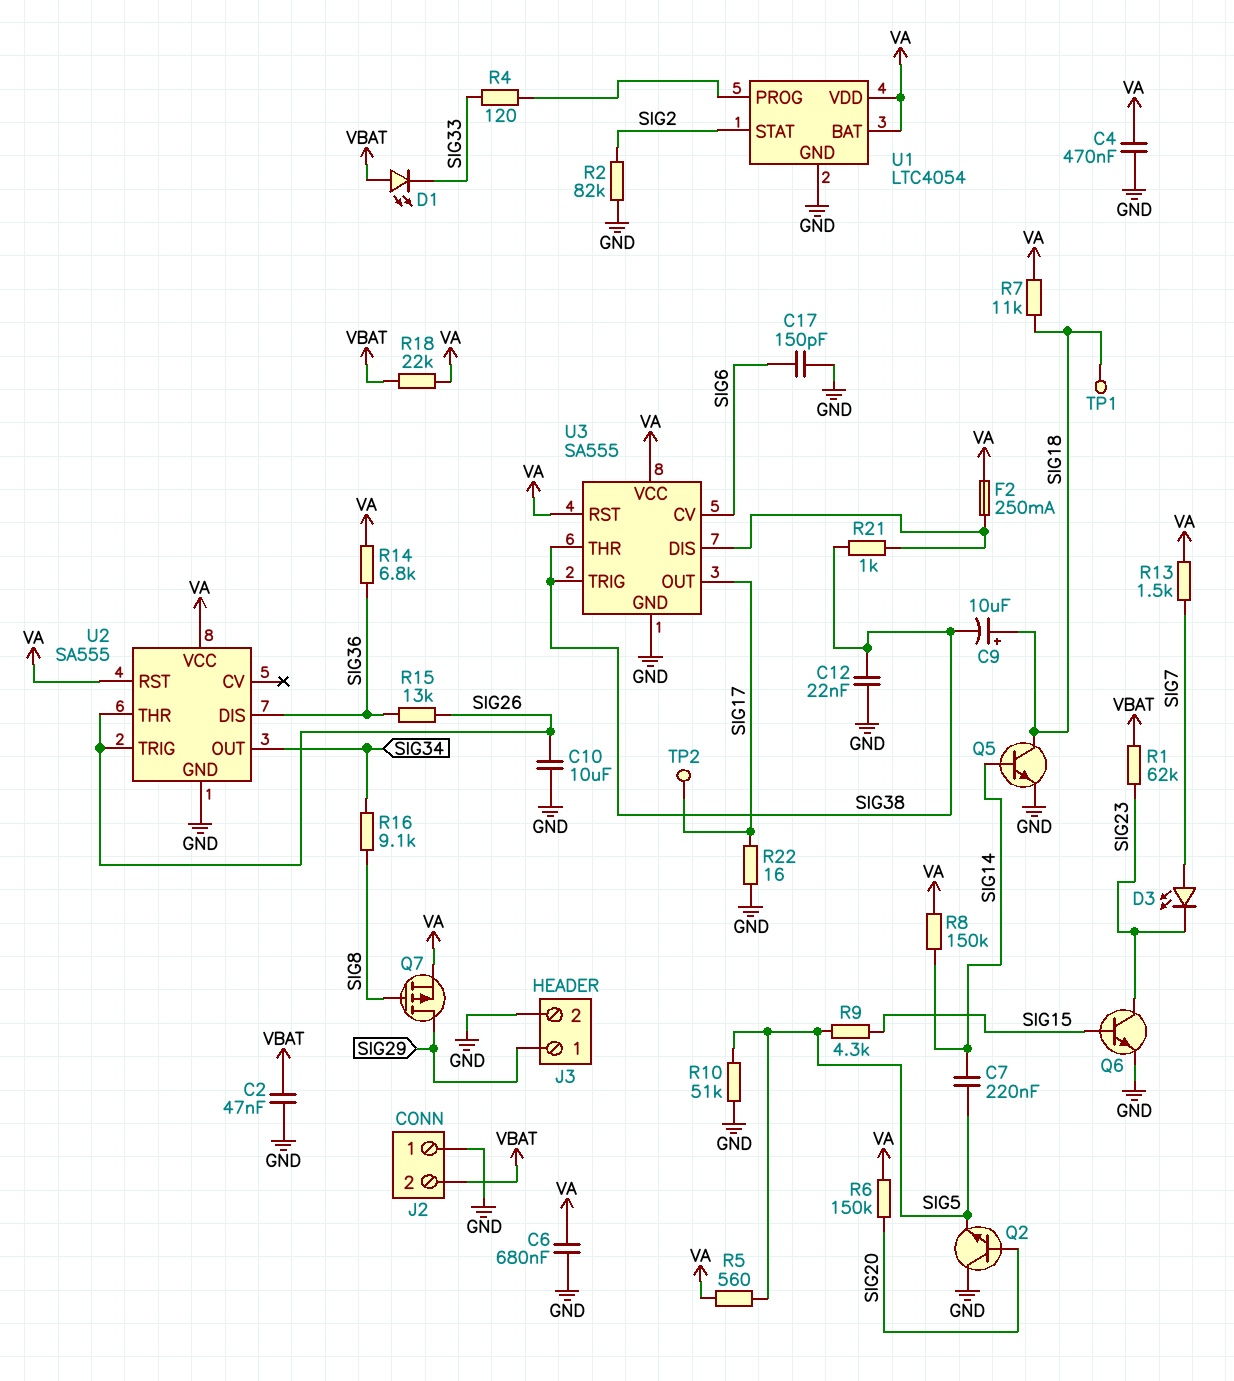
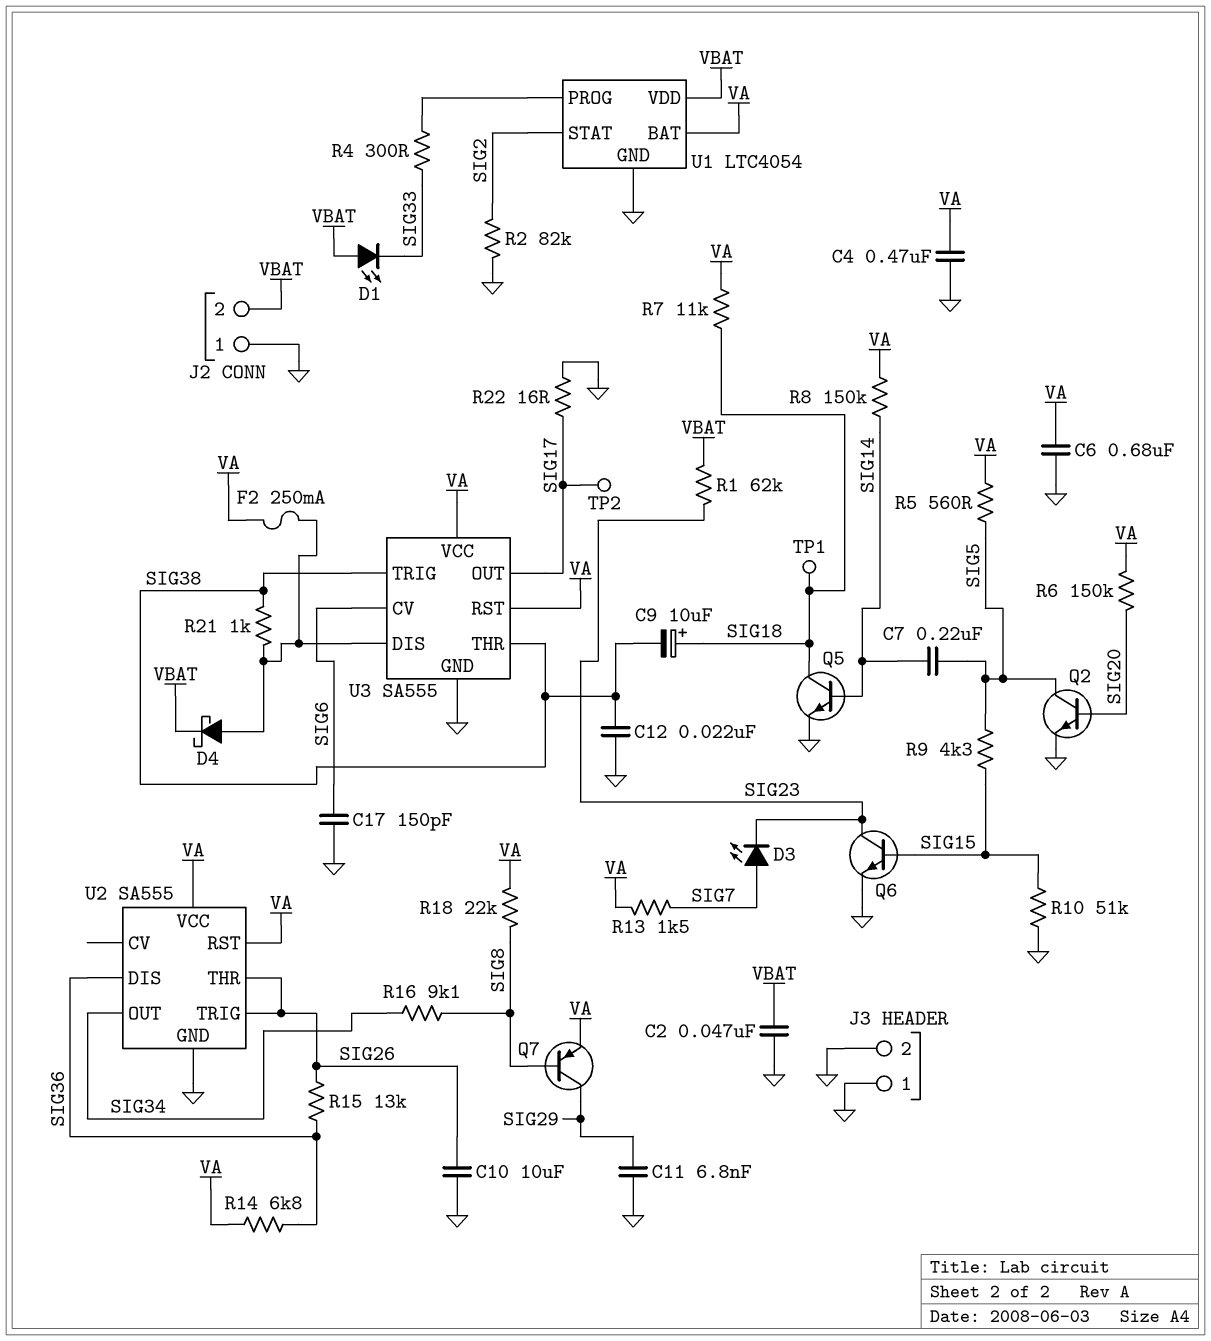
C11: none -> 6.8nF (GND, SIG29)
D4: none -> schottky (A U3/DIS, K VBAT)
J3 pin 1: SIG29 -> GND
Q2: NPN (B SIG20, C GND, E SIG5) -> NPN (B SIG20, C SIG5, E GND)
Q7: PMOS (G SIG8, D SIG29, S VA) -> PNP (B SIG8, C SIG29, E VA)
R4: 120 (SIG33, U1/PROG) -> 300 (SIG33, U1/PROG)
R10: 51k (GND, SIG5) -> 51k (GND, SIG15)
R18: 22k (VA, VBAT) -> 22k (SIG8, VA)
U1 pin VDD: VA -> VBAT

